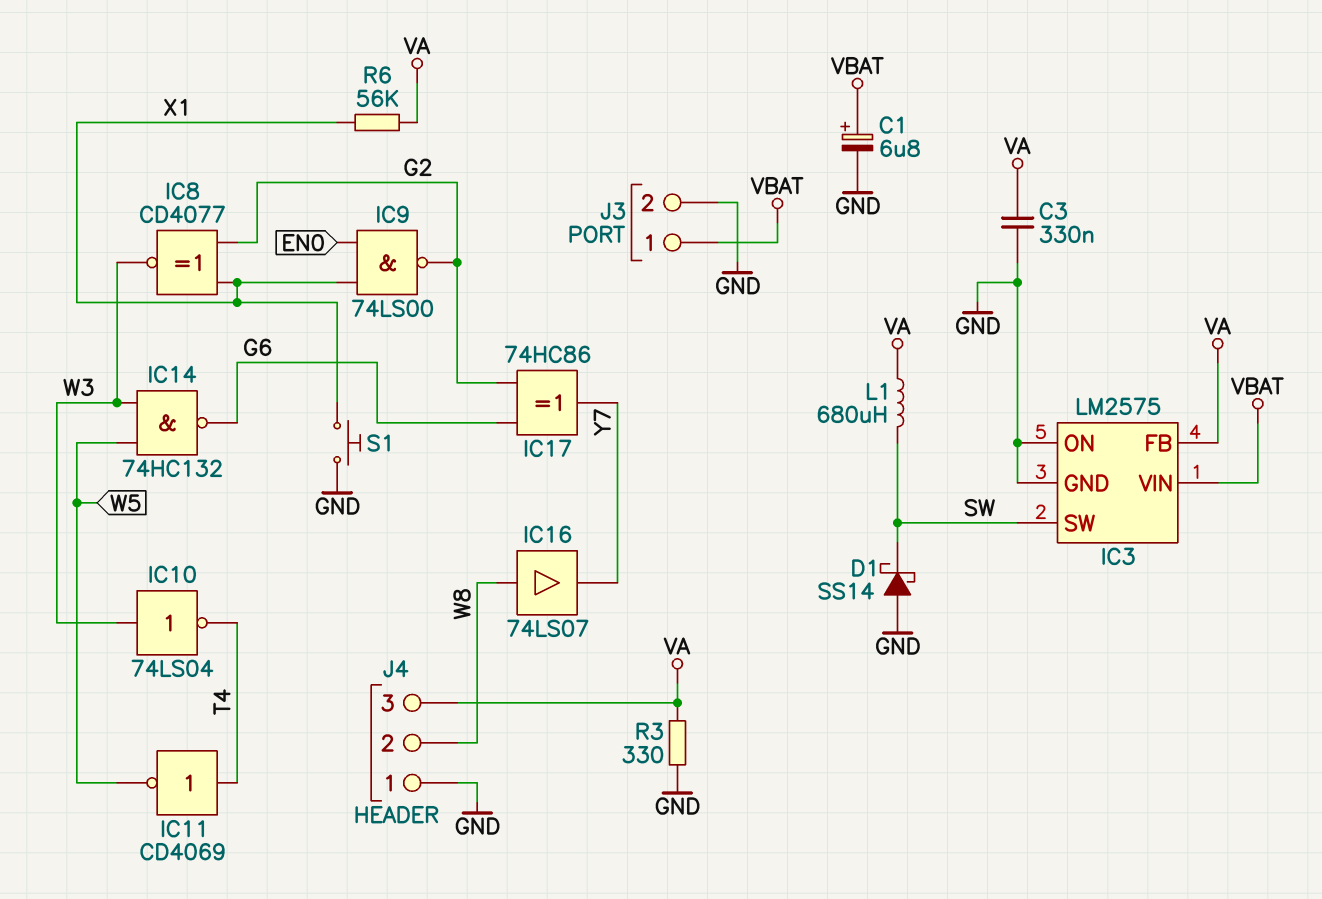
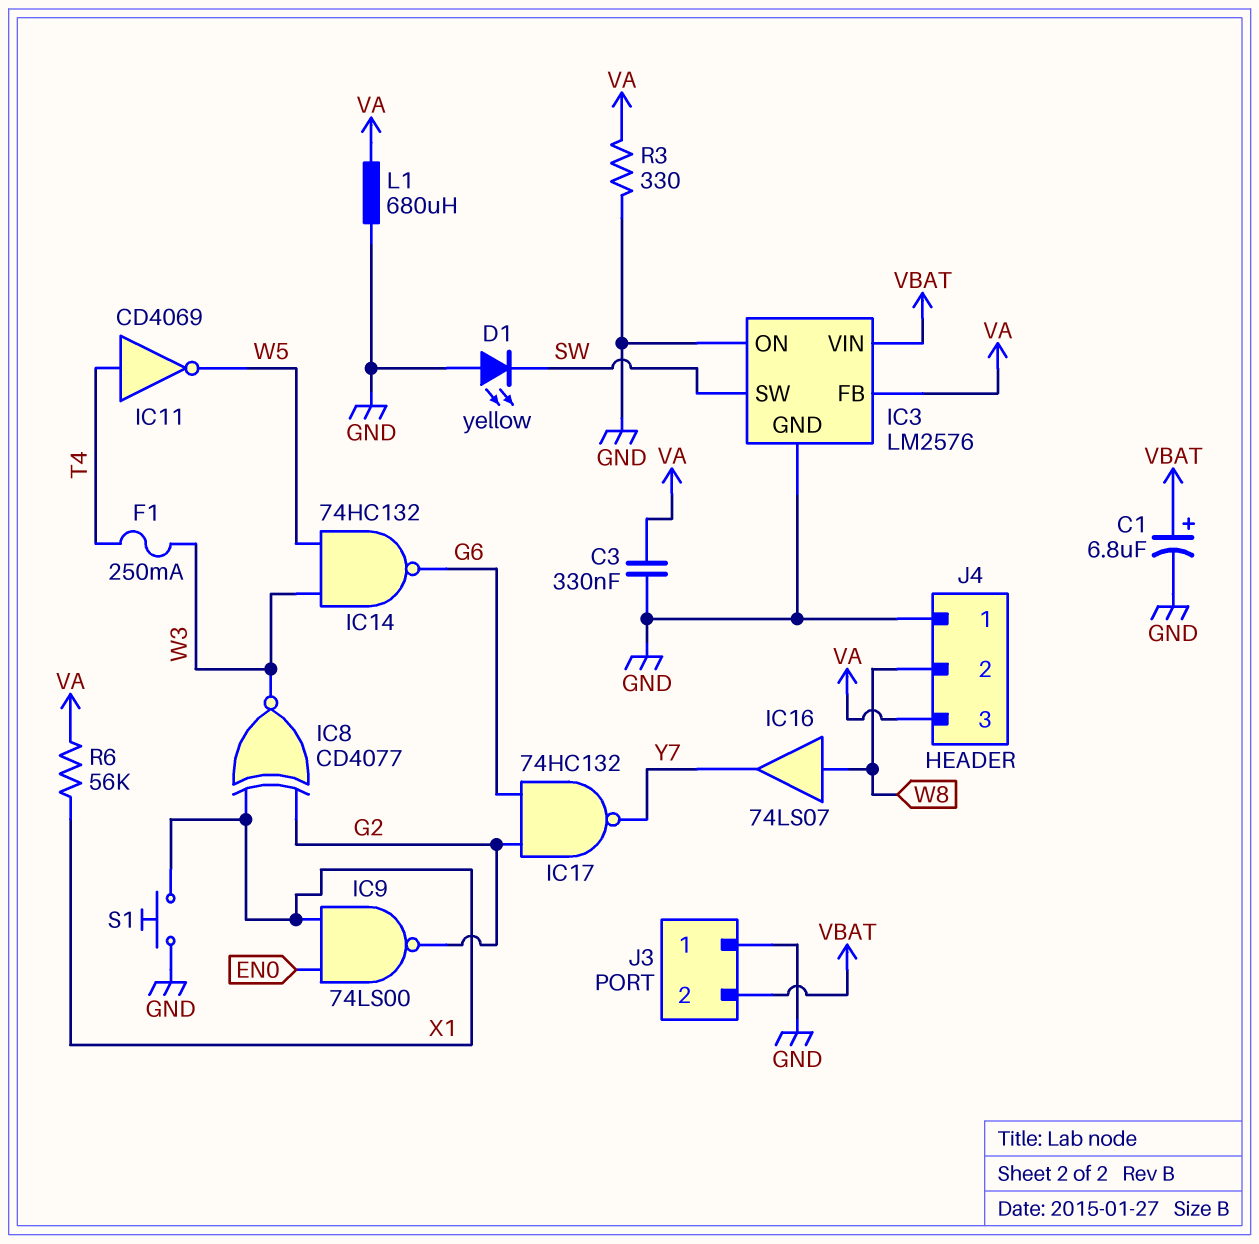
D1: schottky SS14 (A GND, K SW) -> LED yellow (A GND, K SW)
F1: none -> 250mA (T4, W3)
IC3: LM2575 -> LM2576
IC10: NOT 74LS04 (in W3, out T4) -> none
IC17: XOR 74HC86 (in G2, in G6, out Y7) -> NAND 74HC132 (in G2, in G6, out Y7)
J3 pin 1: VBAT -> GND
J3 pin 2: GND -> VBAT
L1: 680uH (SW, VA) -> 680uH (GND, VA)

